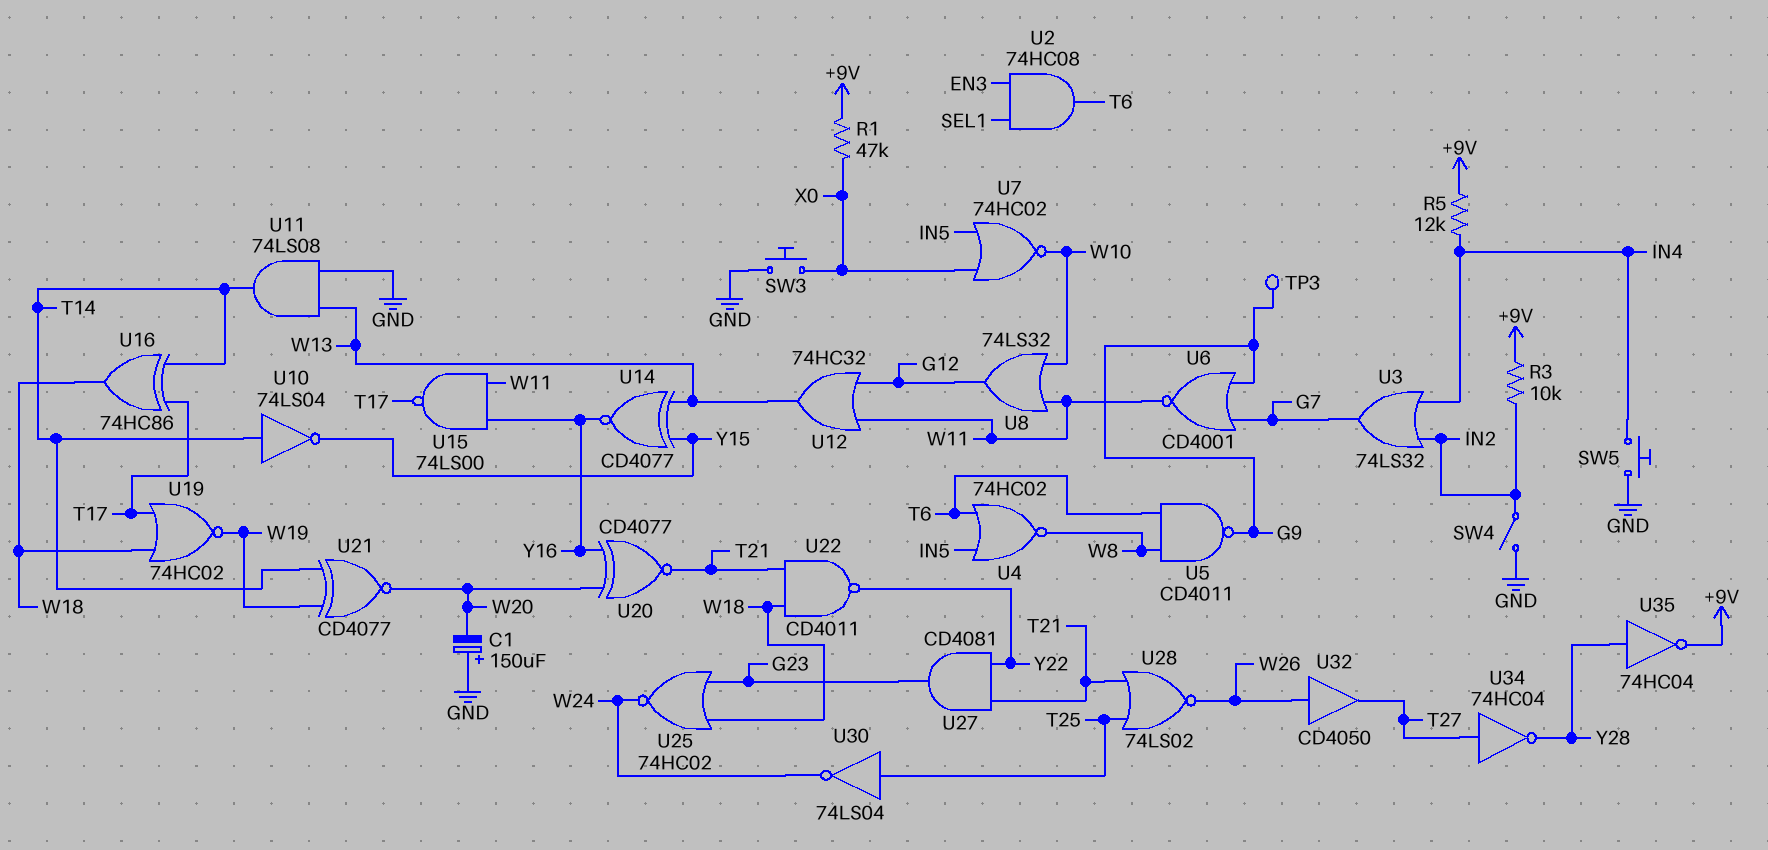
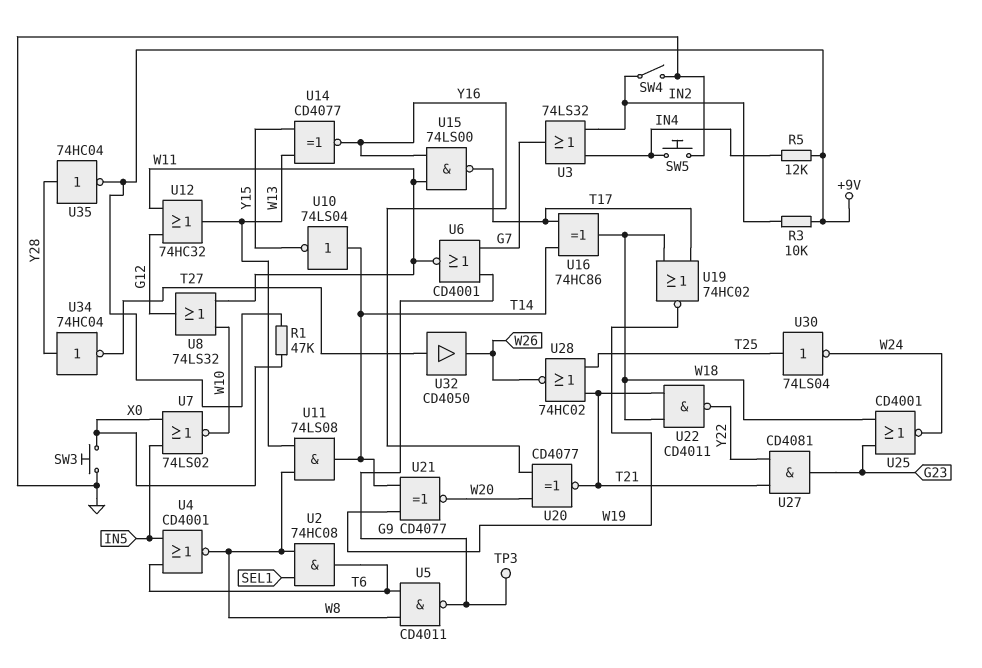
C1: 150uF (plus GND, minus W20) -> none
U2: AND 74HC08 (in EN3, in SEL1, out T6) -> AND 74HC08 (in SEL1, in W8, out T6)
U4: NOR 74HC02 (in IN5, in T6, out W8) -> NOR CD4001 (in IN5, in T6, out W8)
U7: NOR 74HC02 (in IN5, in X0, out W10) -> NOR 74LS02 (in IN5, in X0, out W10)
U11: AND 74LS08 (in GND, in W13, out T14) -> AND 74LS08 (in W8, in W13, out T14)
U25: NOR 74HC02 (in G23, in W18, out W24) -> NOR CD4001 (in G23, in W18, out W24)
U28: NOR 74LS02 (in T21, in T25, out W26) -> NOR 74HC02 (in T21, in T25, out W26)
U32: buffer CD4050 (in W26, out T27) -> buffer CD4050 (in T27, out W26)
U34: NOT 74HC04 (in T27, out Y28) -> NOT 74HC04 (in Y28, out T27)

